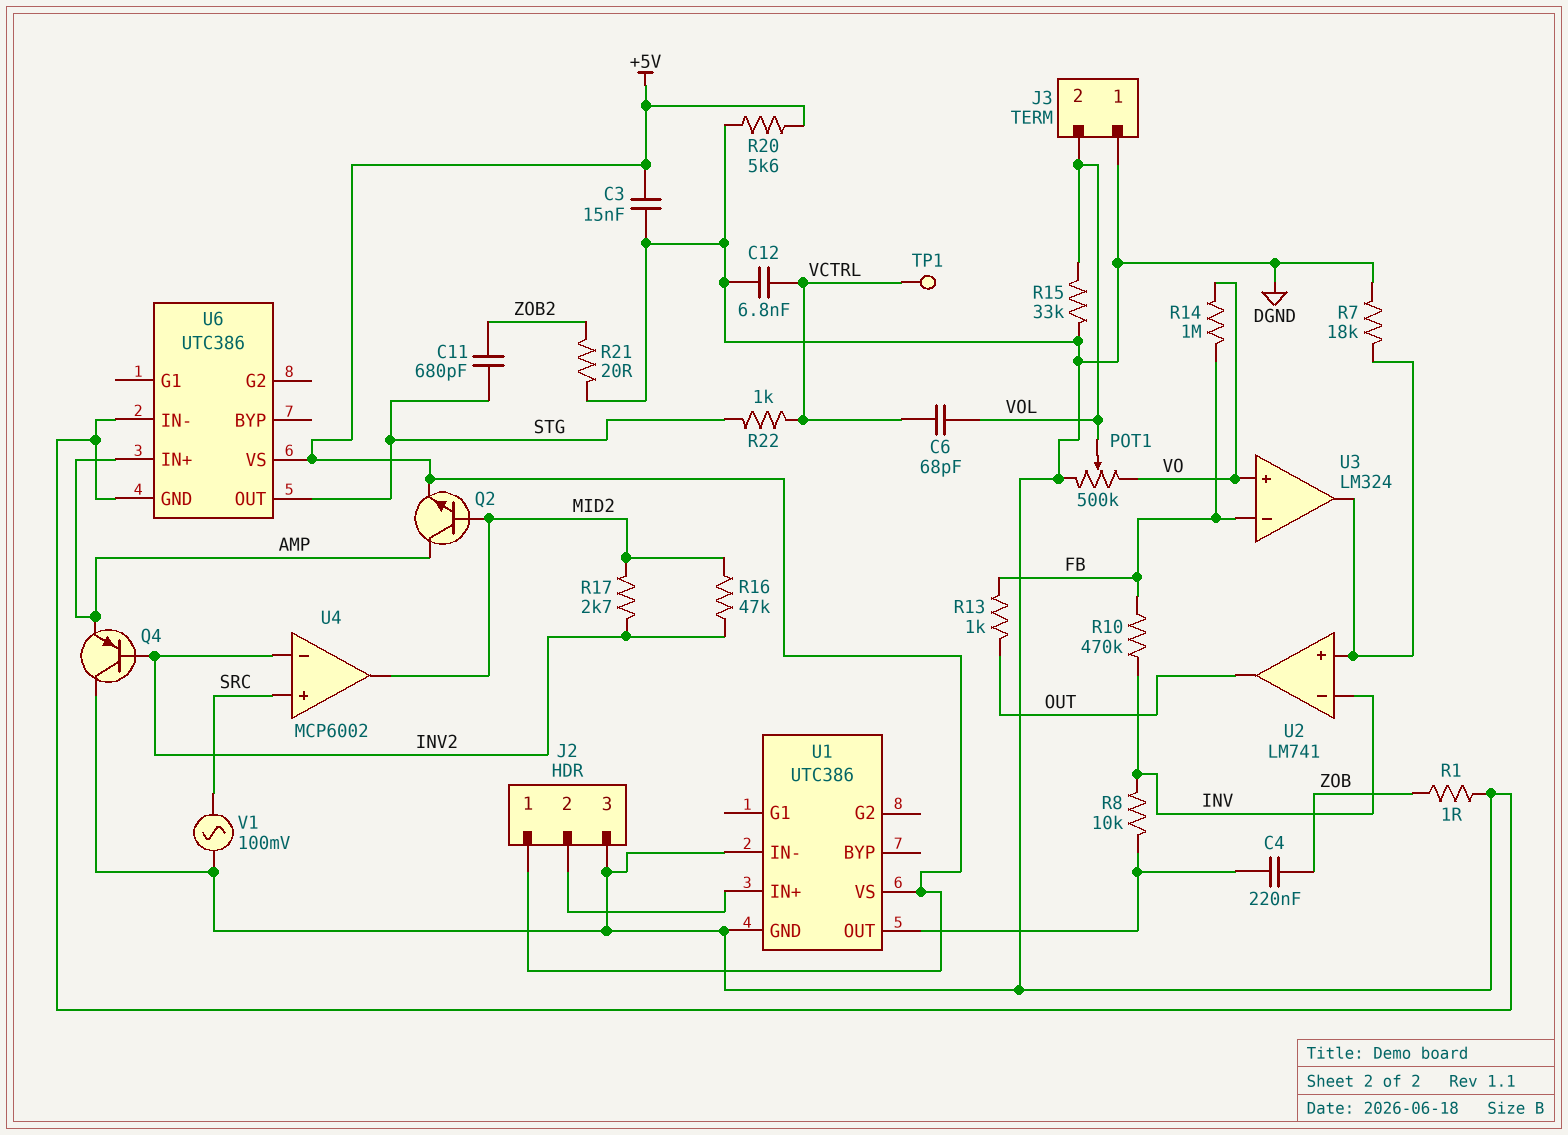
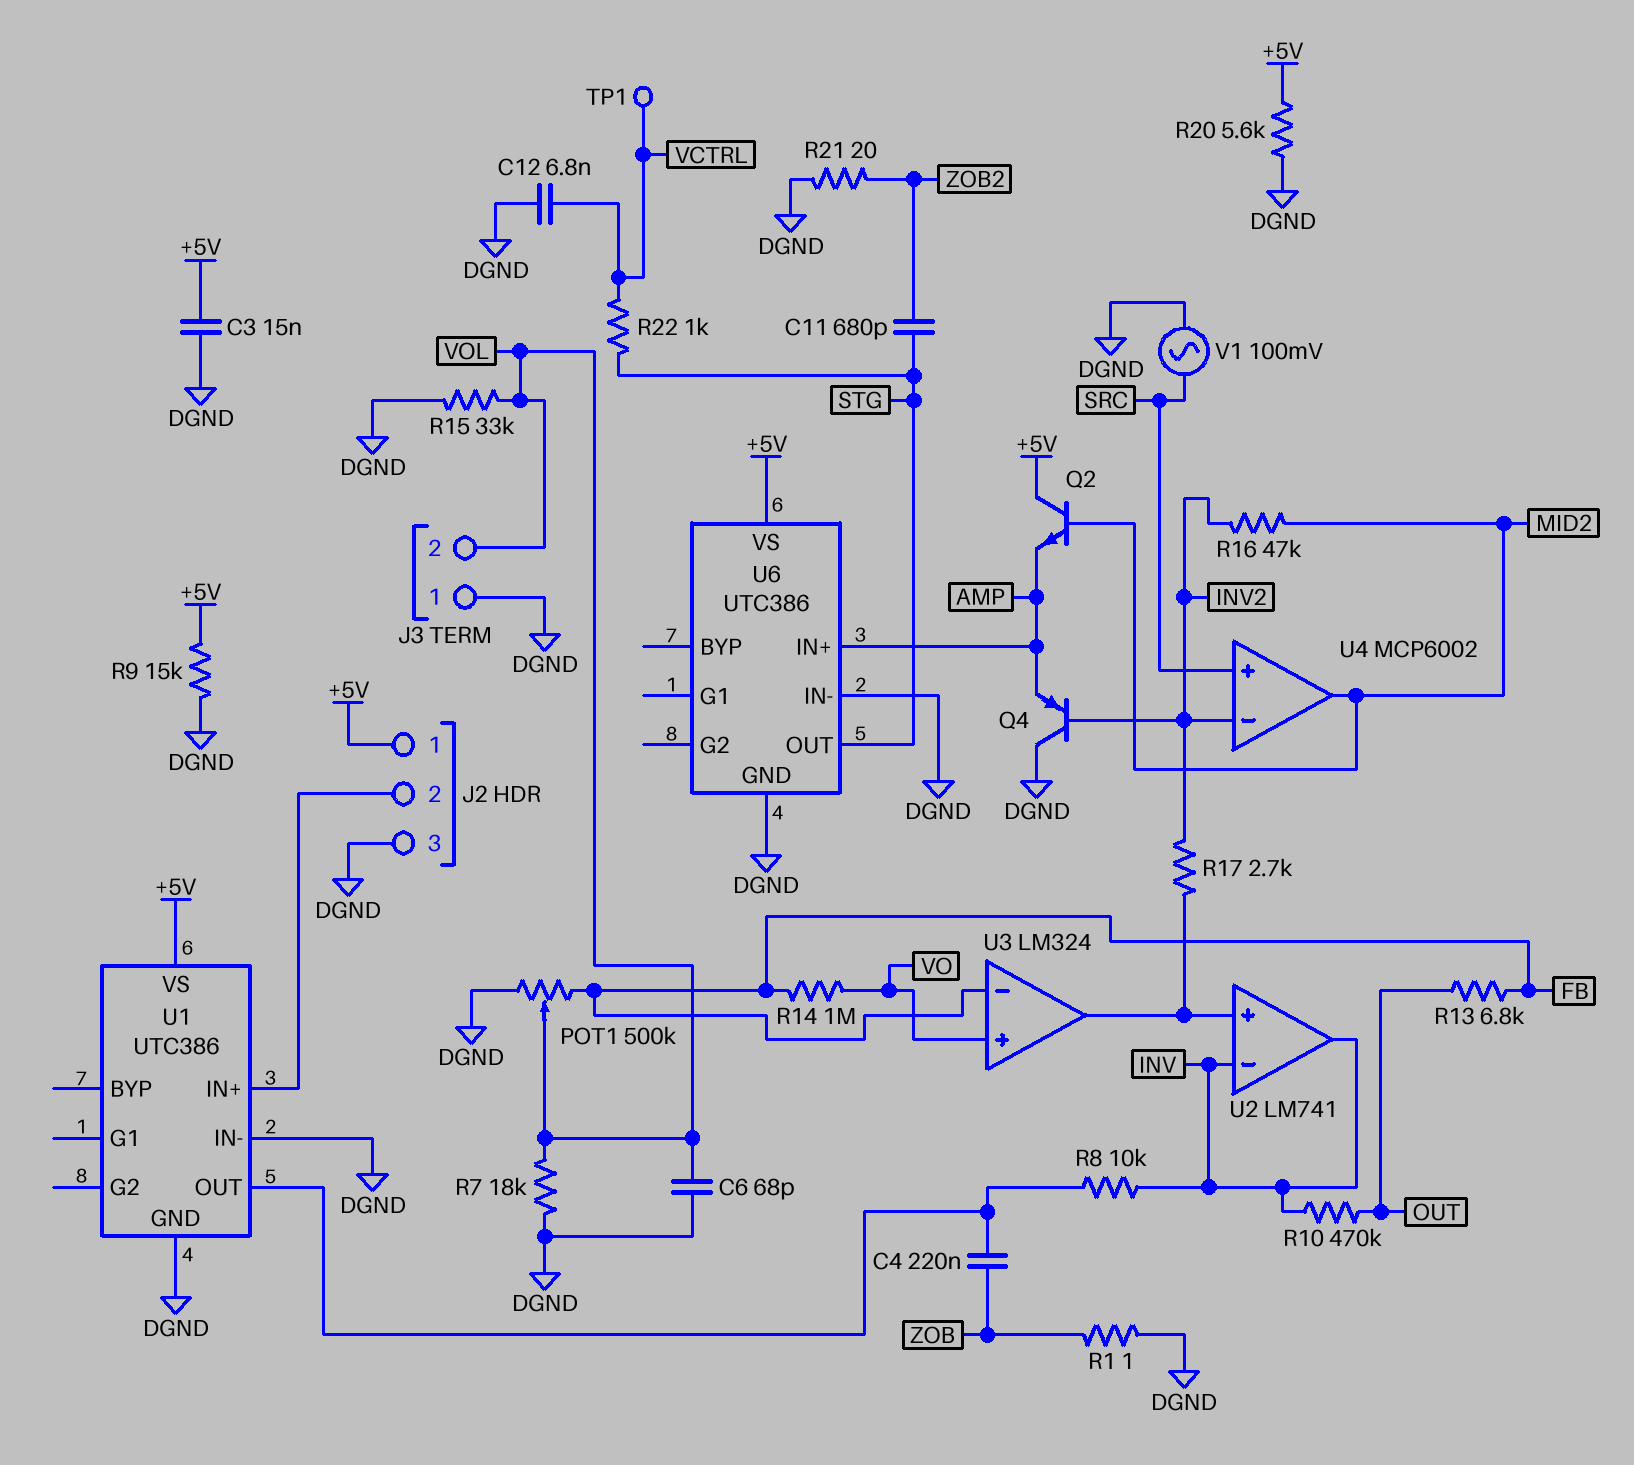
C6: 68pF (VCTRL, VOL) -> 68pF (DGND, VOL)
POT1: 500k (DGND, VO, wiper VOL) -> 500k (DGND, FB, wiper VOL)
Q2: NPN (B MID2, C AMP, E +5V) -> NPN (B MID2, C +5V, E AMP)
R7: 18k (DGND, U2/in+) -> 18k (DGND, VOL)
R9: none -> 15k (+5V, DGND)
R10: 470k (FB, INV) -> 470k (INV, OUT)
R13: 1k (FB, OUT) -> 6.8k (FB, OUT)
R17: 2.7k (INV2, MID2) -> 2.7k (INV2, U2/in+)
U2 pin out: OUT -> INV

